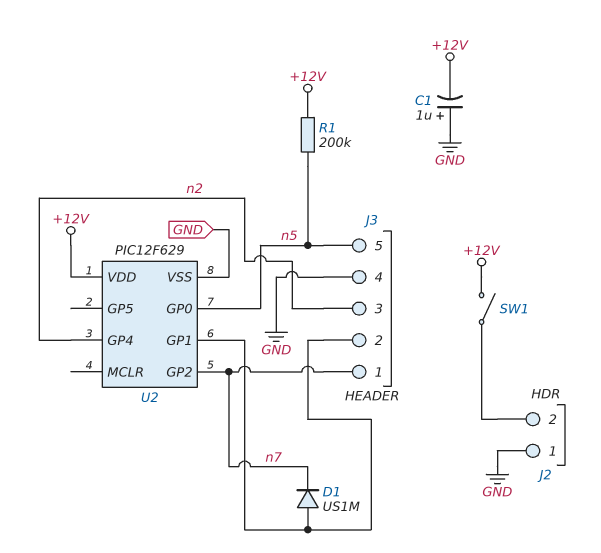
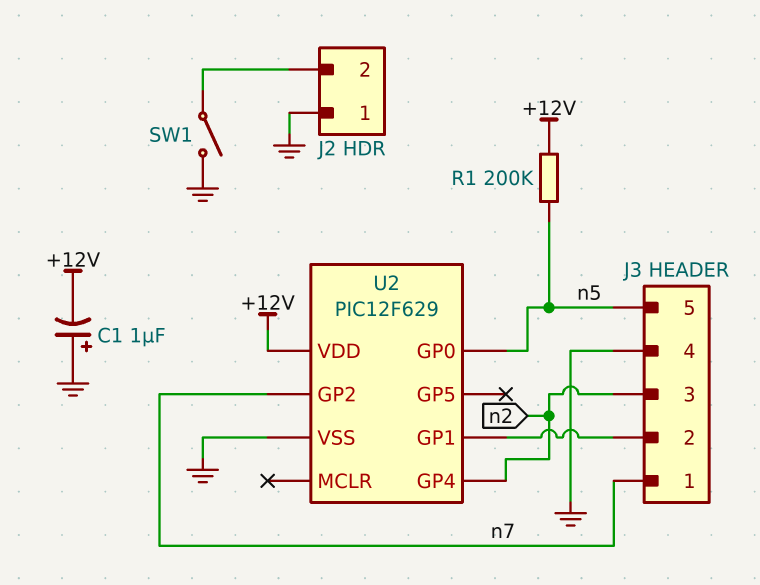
D1: diode US1M (A J3/2, K n7) -> none
SW1: switch (+12V, J2/2) -> switch (GND, J2/2)

